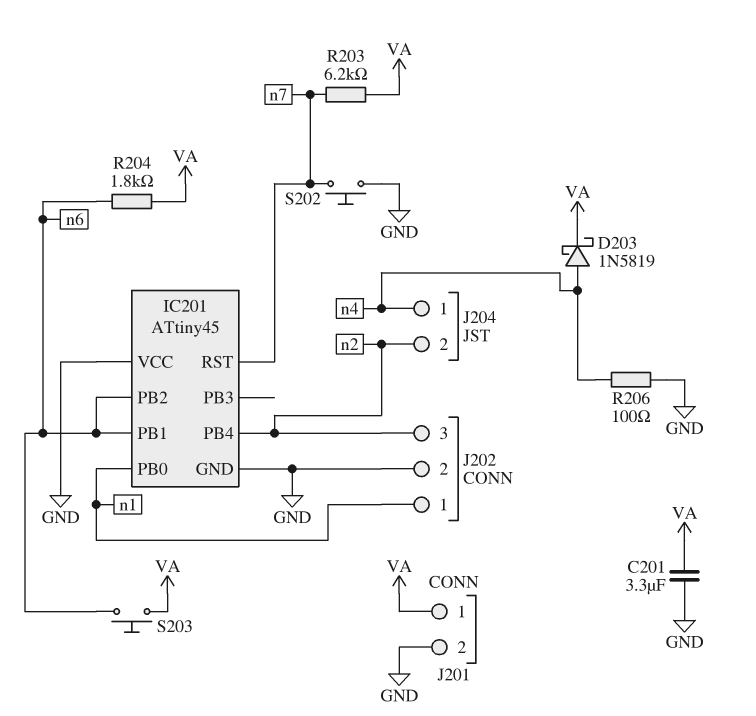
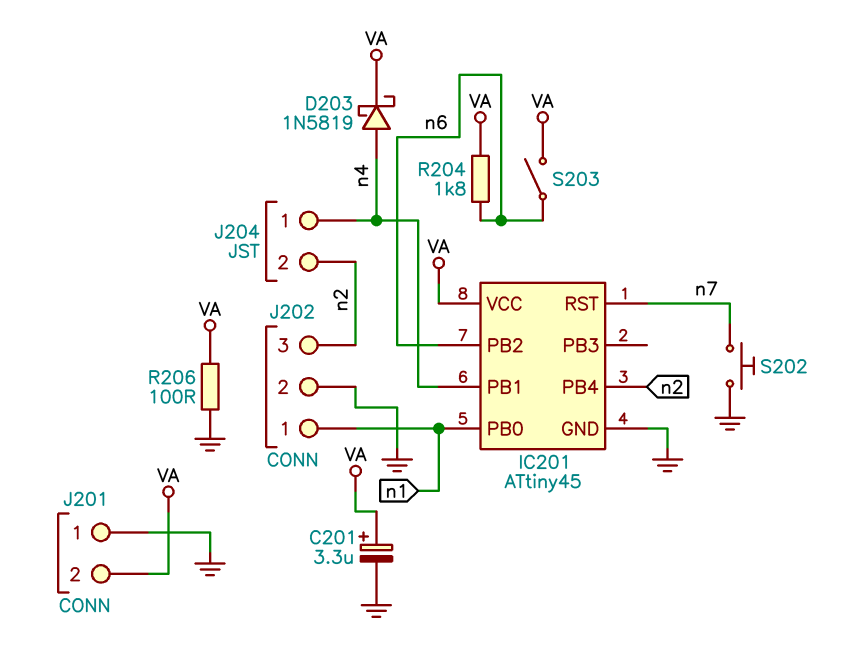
C201: 3.3uF (GND, VA) -> 3.3uF (plus VA, minus GND)
IC201 pin PB1: n6 -> n4
IC201 pin VCC: GND -> VA
J201 pin 1: VA -> GND
J201 pin 2: GND -> VA
R203: 6.2k (VA, n7) -> none
R206: 100 (GND, n4) -> 100 (GND, VA)
S203: button (VA, n6) -> switch (VA, n6)

